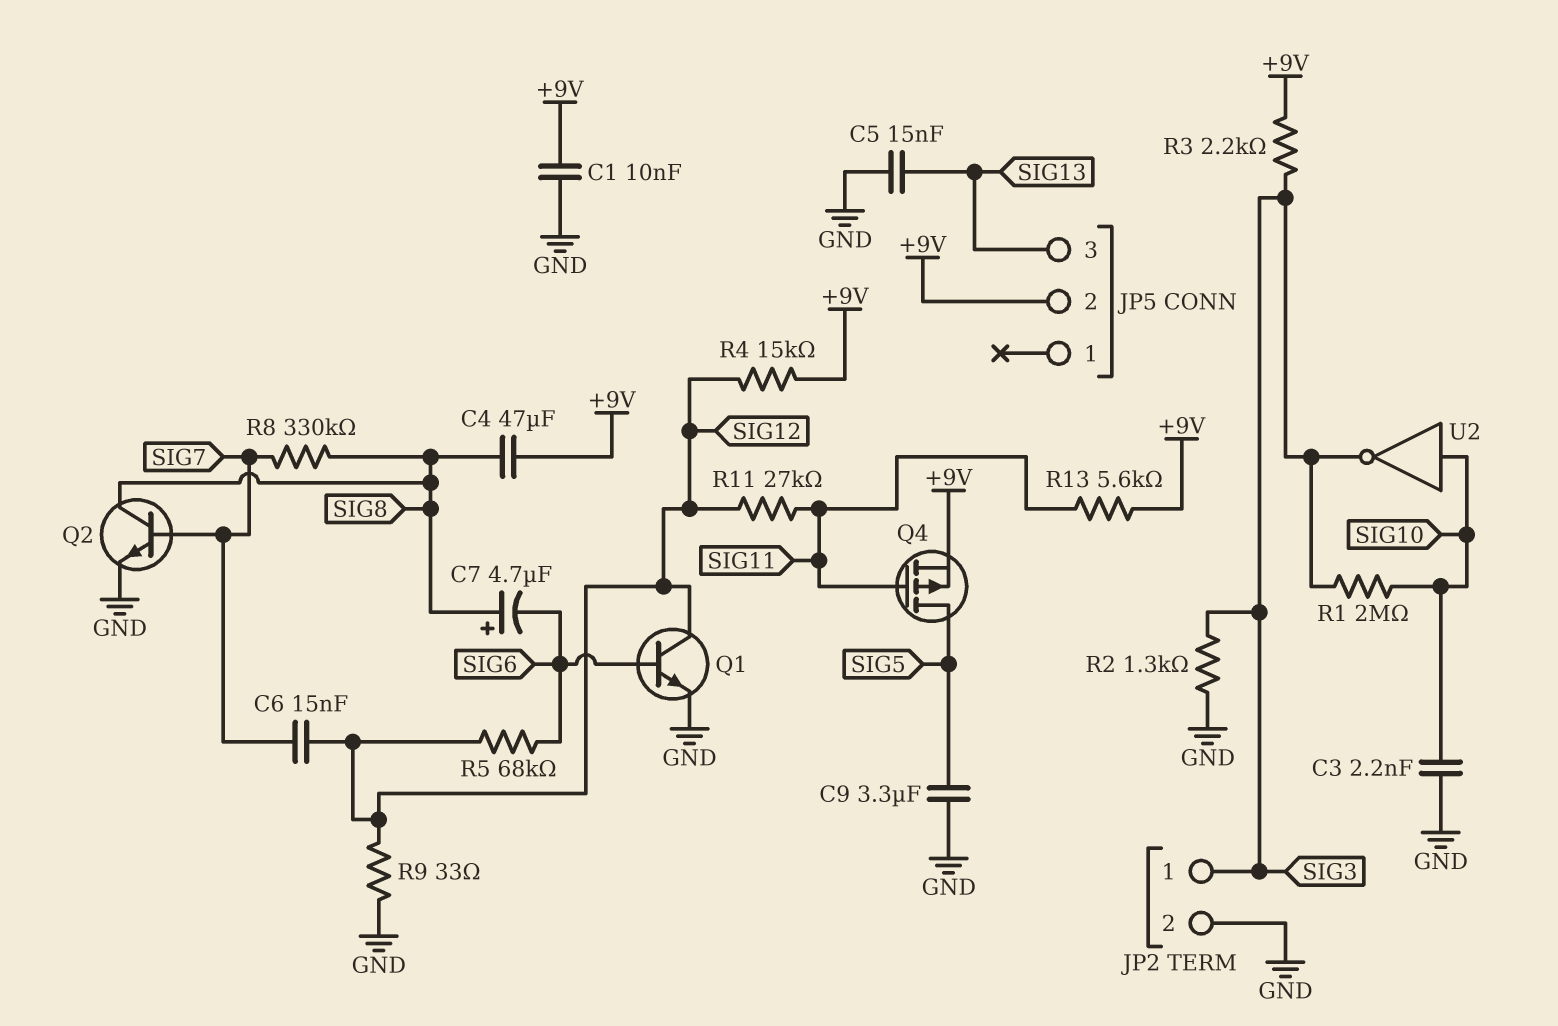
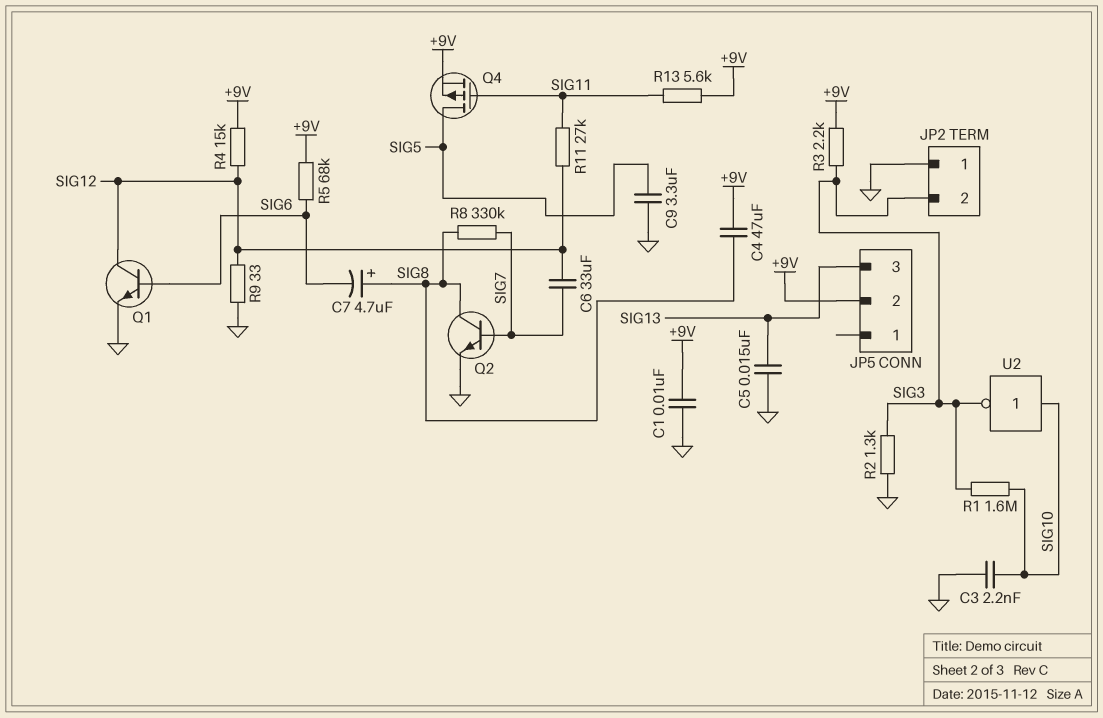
C6: 15nF (SIG7, SIG12) -> 33uF (SIG7, SIG12)
JP2 pin 1: SIG3 -> GND
JP2 pin 2: GND -> SIG3
R1: 2M (SIG3, SIG10) -> 1.6M (SIG3, SIG10)
R5: 68k (SIG6, SIG12) -> 68k (+9V, SIG6)

